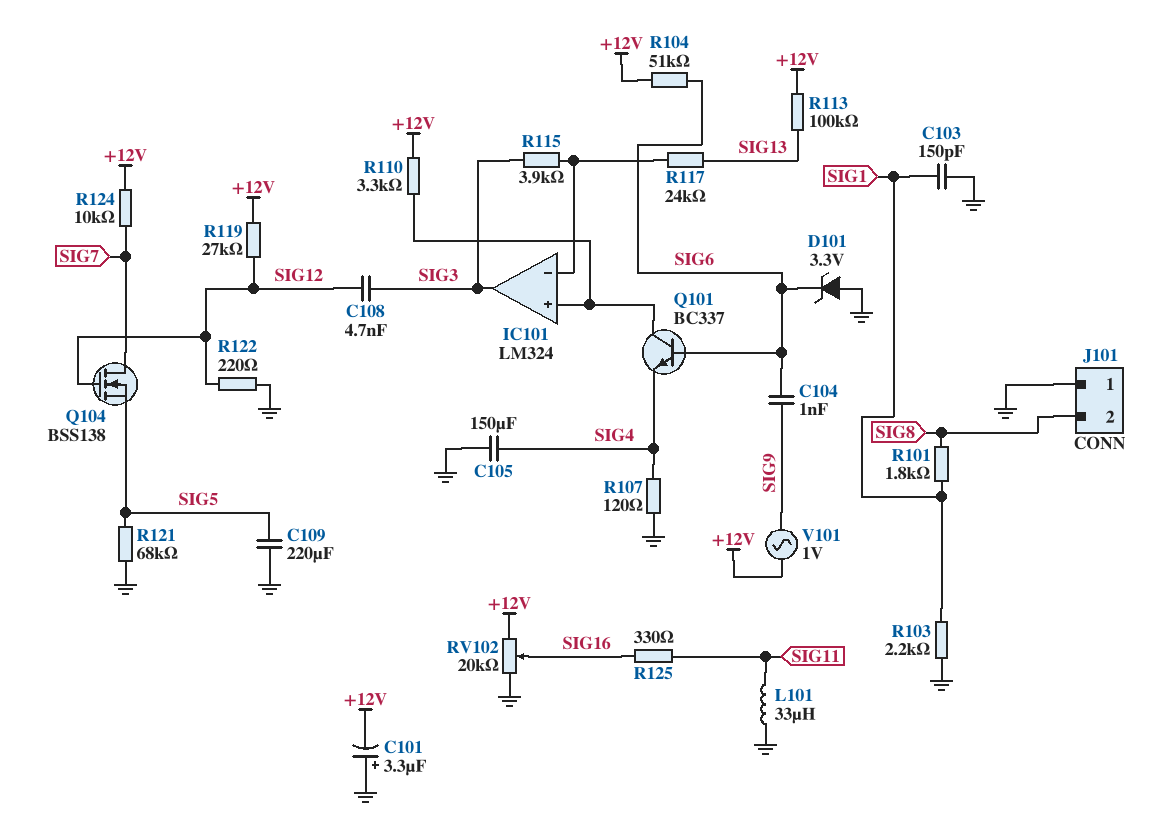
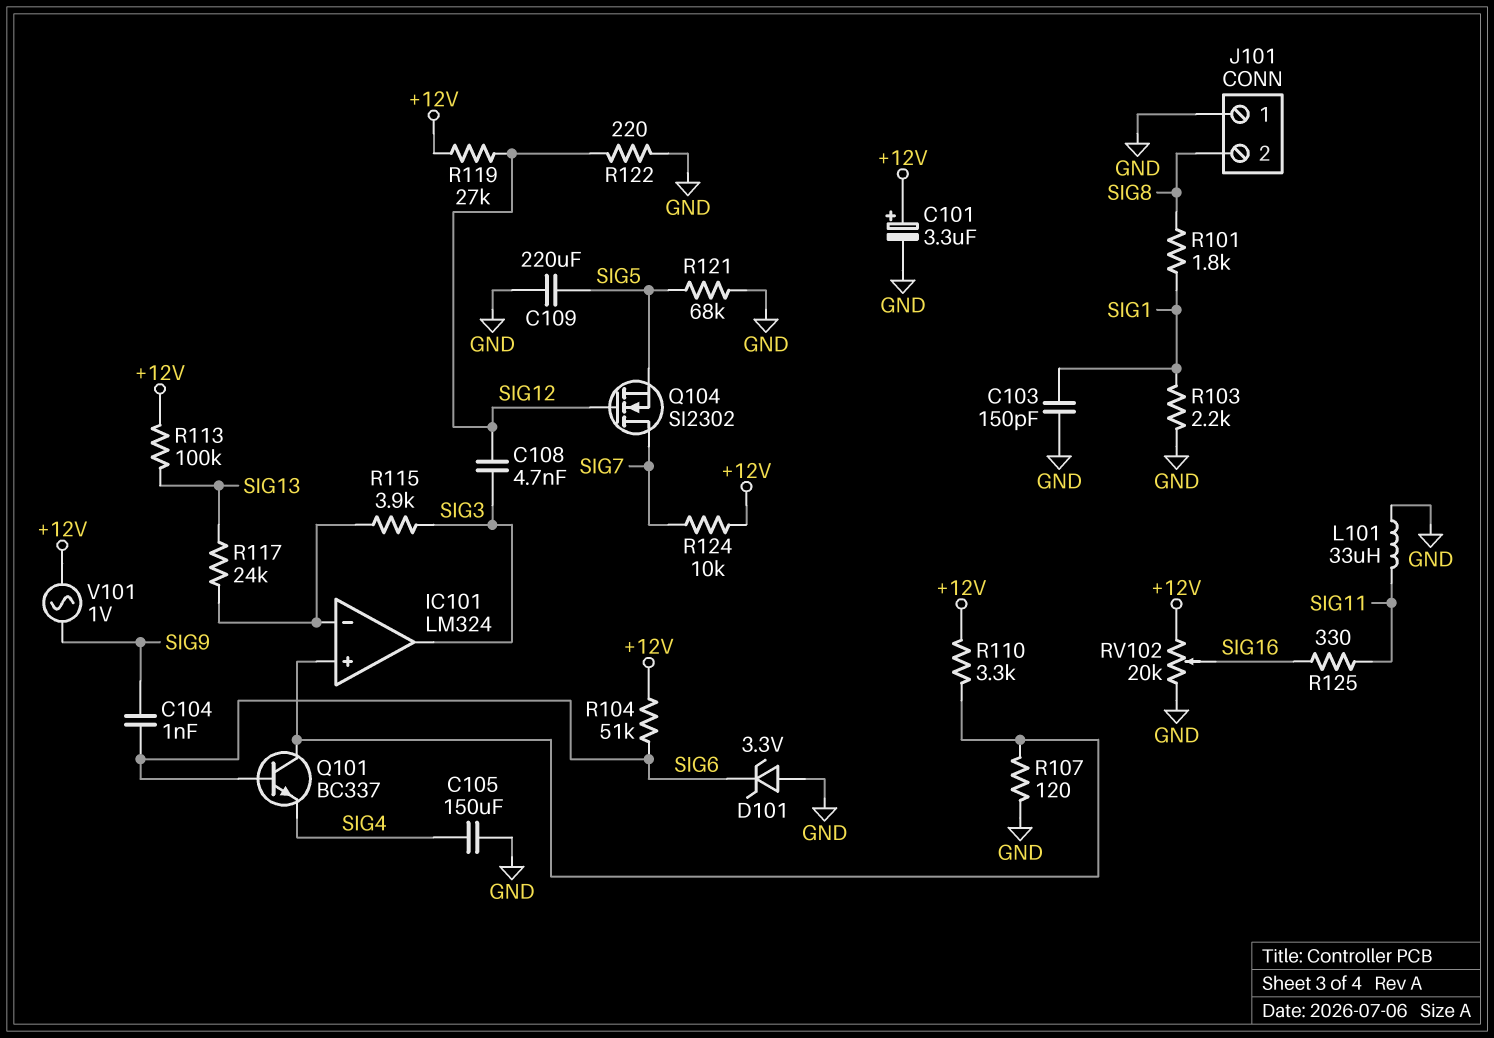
C101: 3.3uF (plus GND, minus +12V) -> 3.3uF (plus +12V, minus GND)
Q104: NMOS BSS138 (G SIG12, D SIG7, S SIG5) -> NMOS SI2302 (G SIG12, D SIG7, S SIG5)
R107: 120 (GND, SIG4) -> 120 (GND, IC101/in+)

